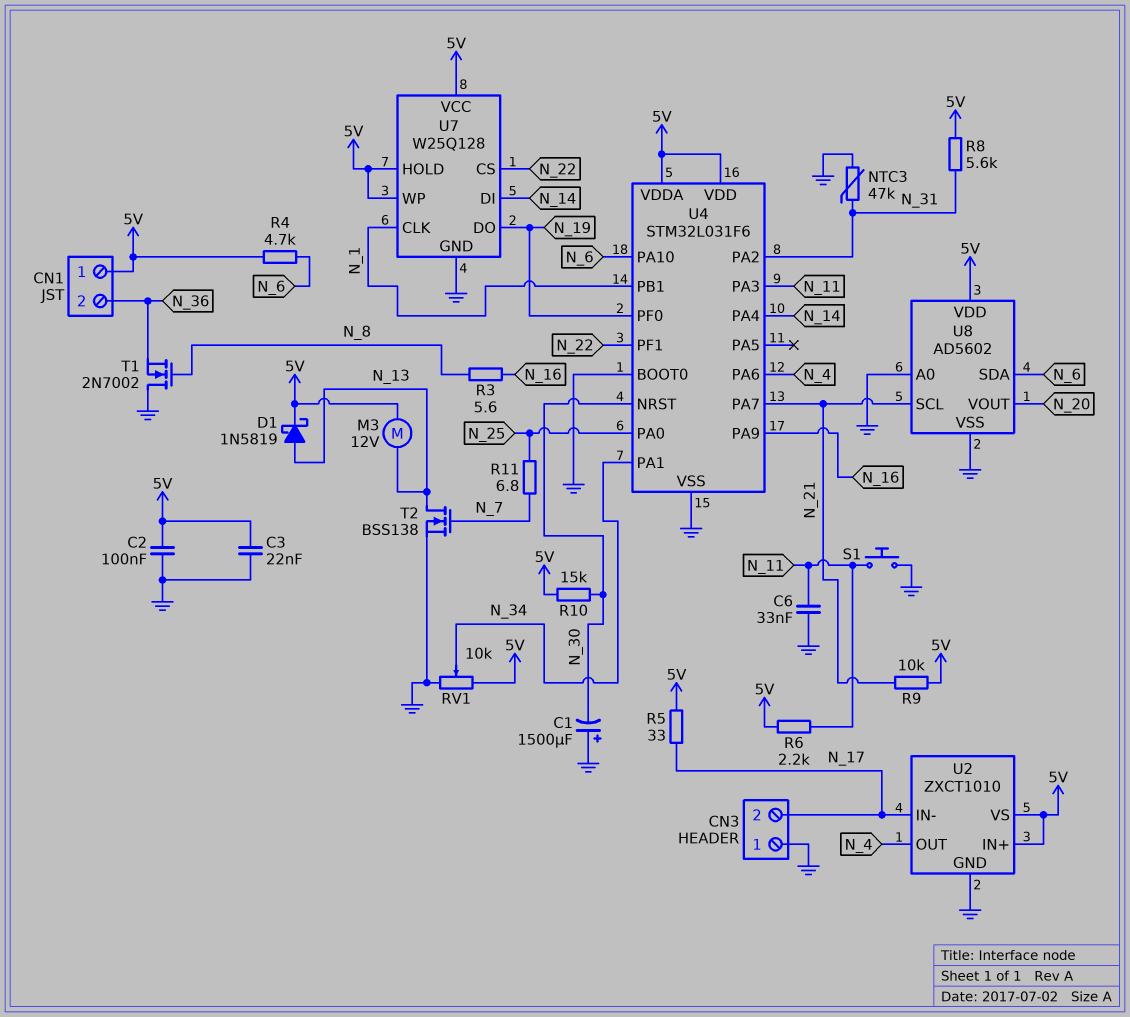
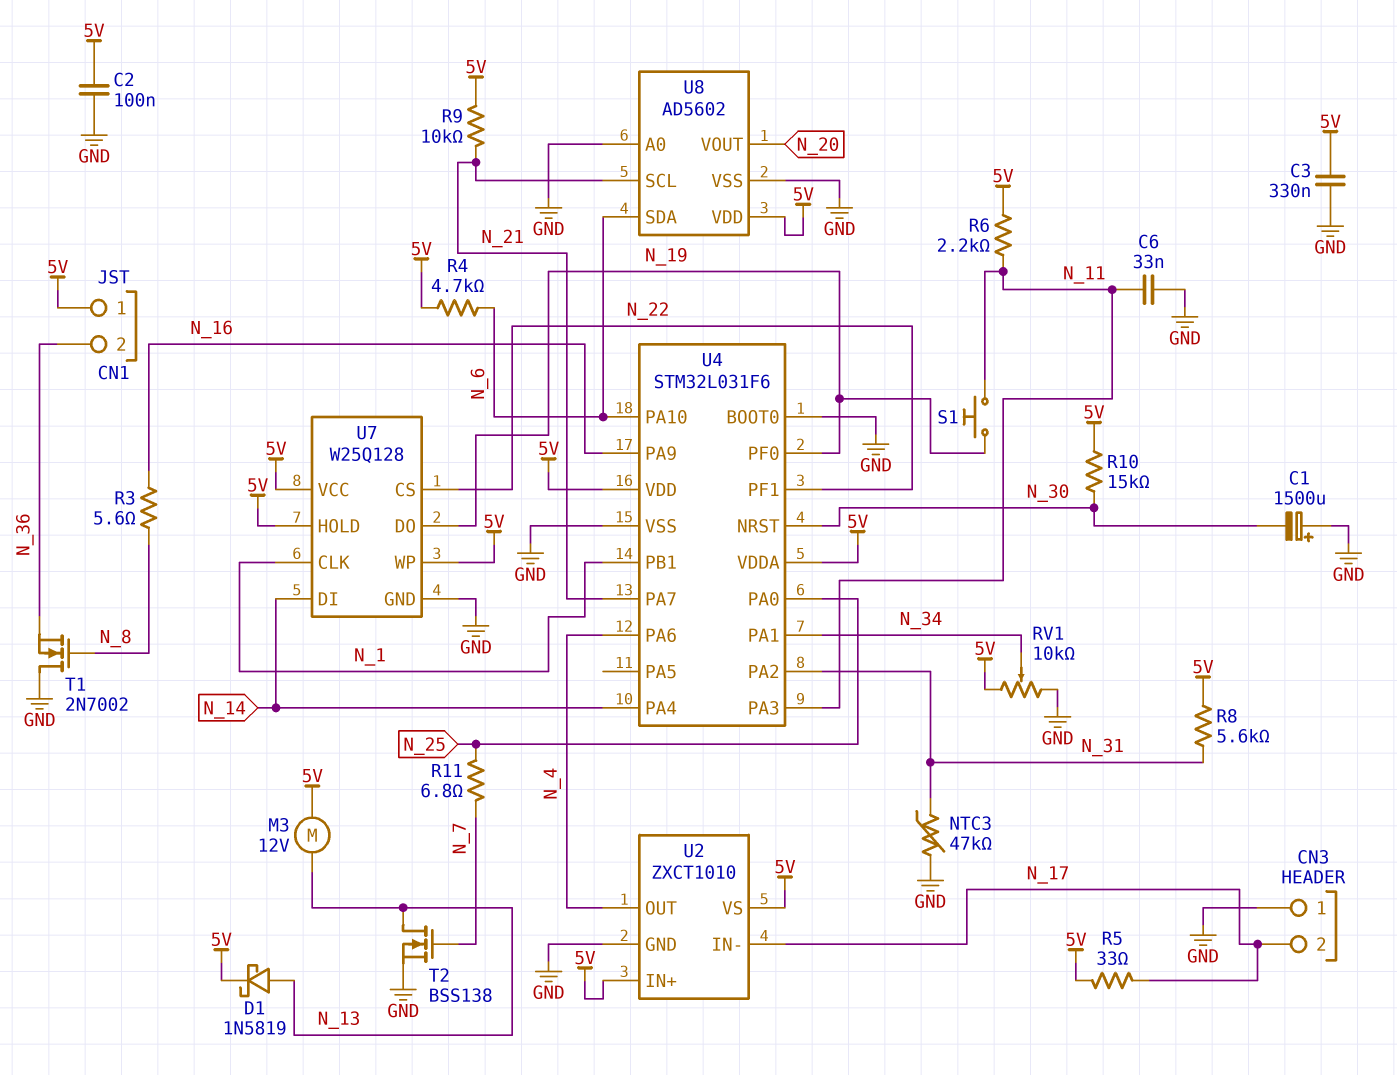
C3: 22nF (5V, GND) -> 330nF (5V, GND)
S1: button (GND, N_11) -> button (N_11, N_19)

